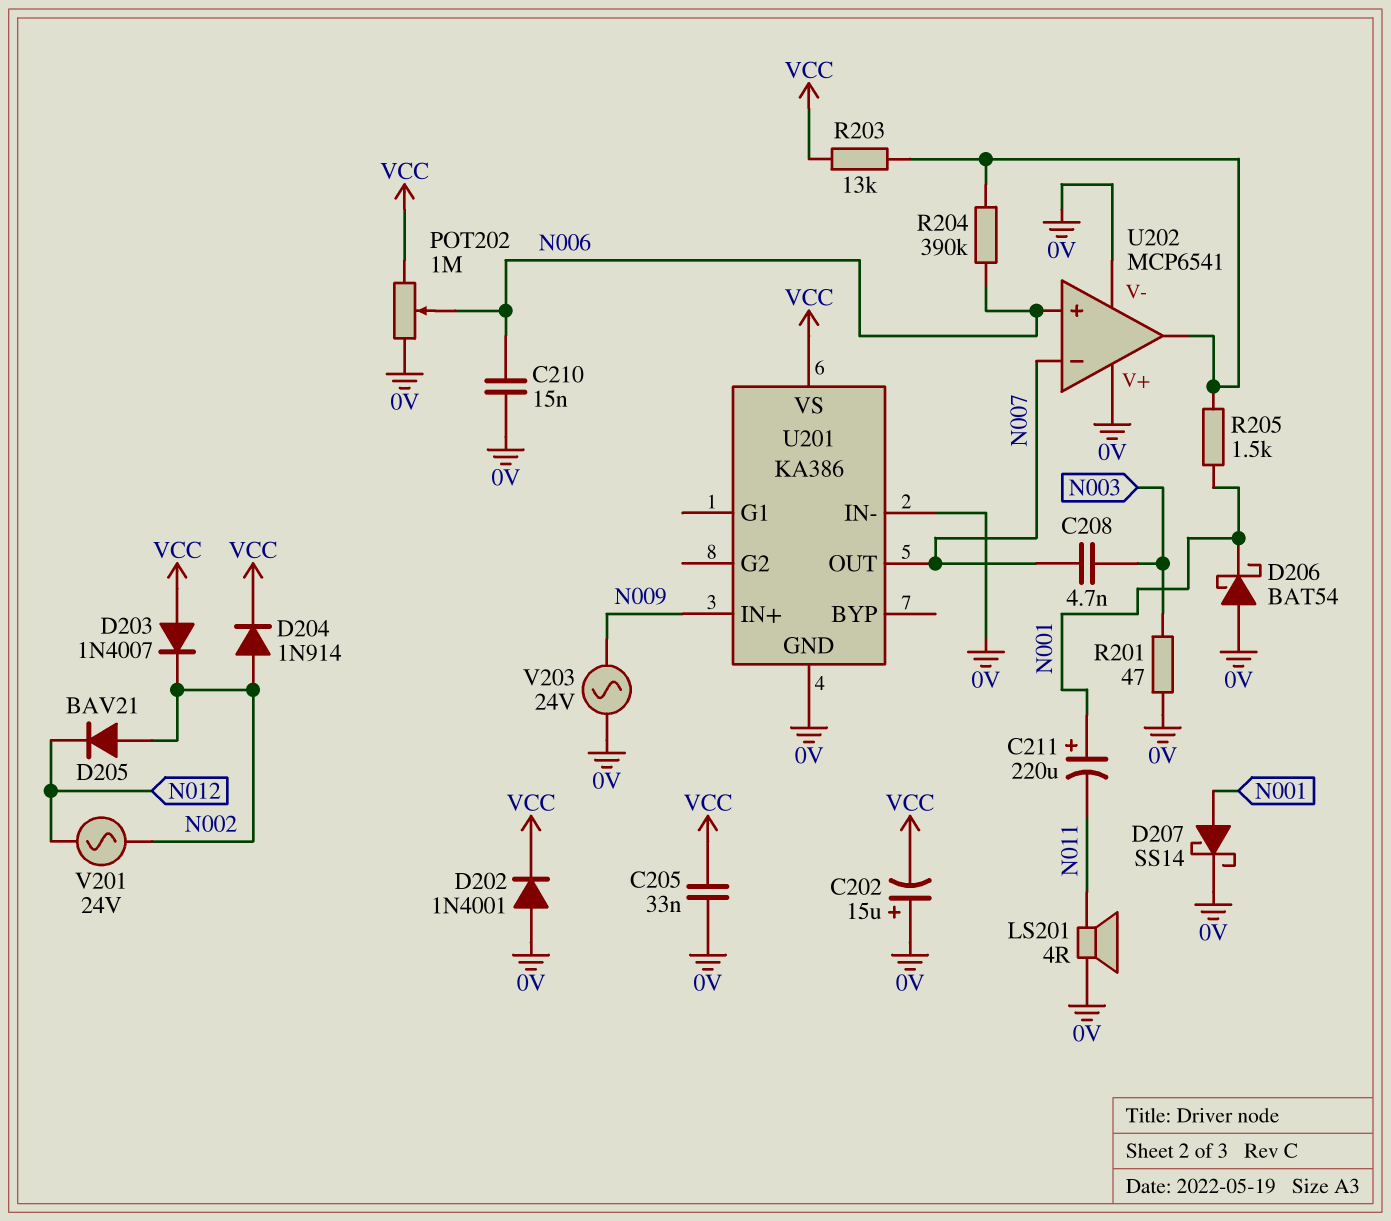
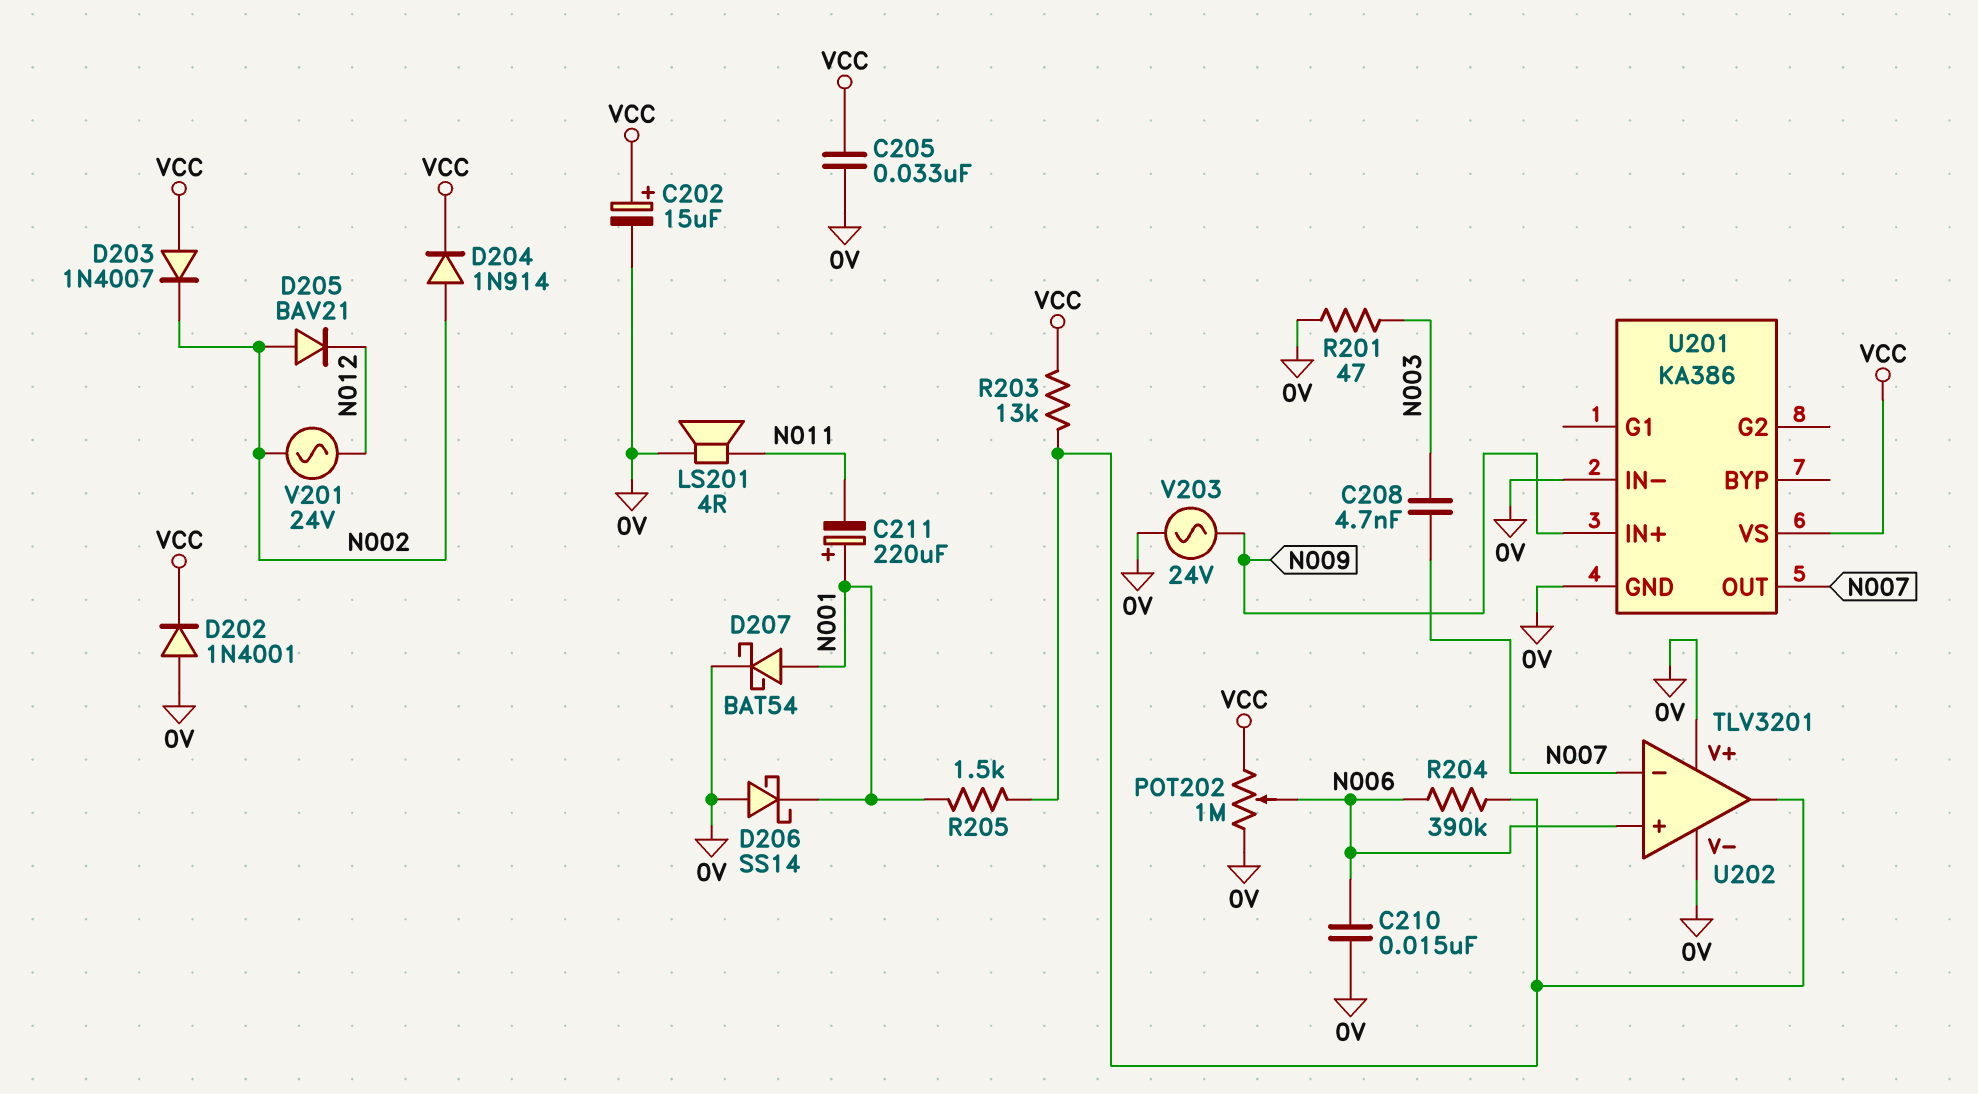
C202: 15uF (plus 0V, minus VCC) -> 15uF (plus VCC, minus 0V)
D206: schottky BAT54 (A 0V, K N001) -> schottky SS14 (A 0V, K N001)
D207: schottky SS14 (A N001, K 0V) -> schottky BAT54 (A N001, K 0V)
U202: MCP6541 -> TLV3201

